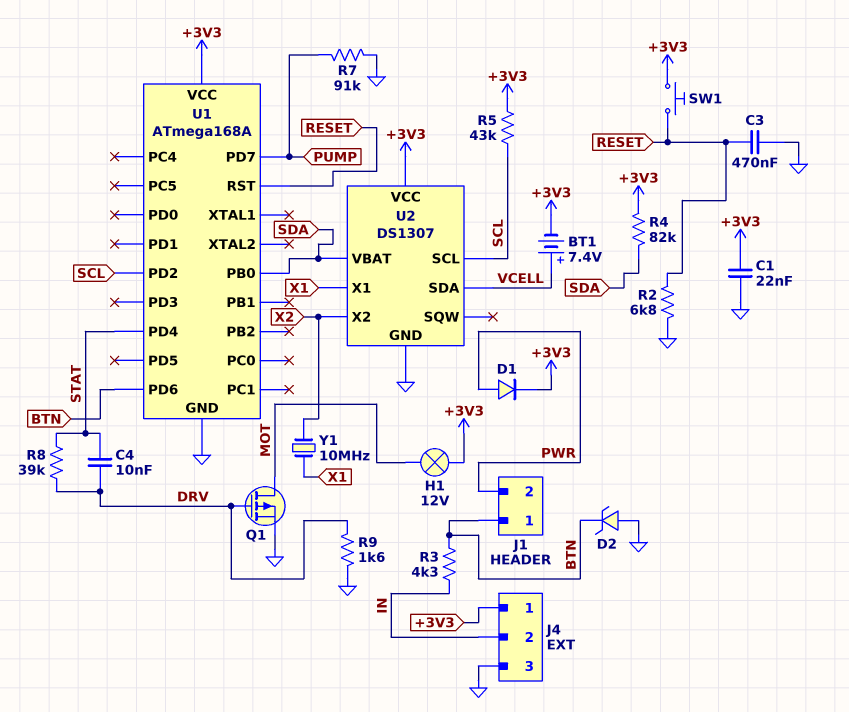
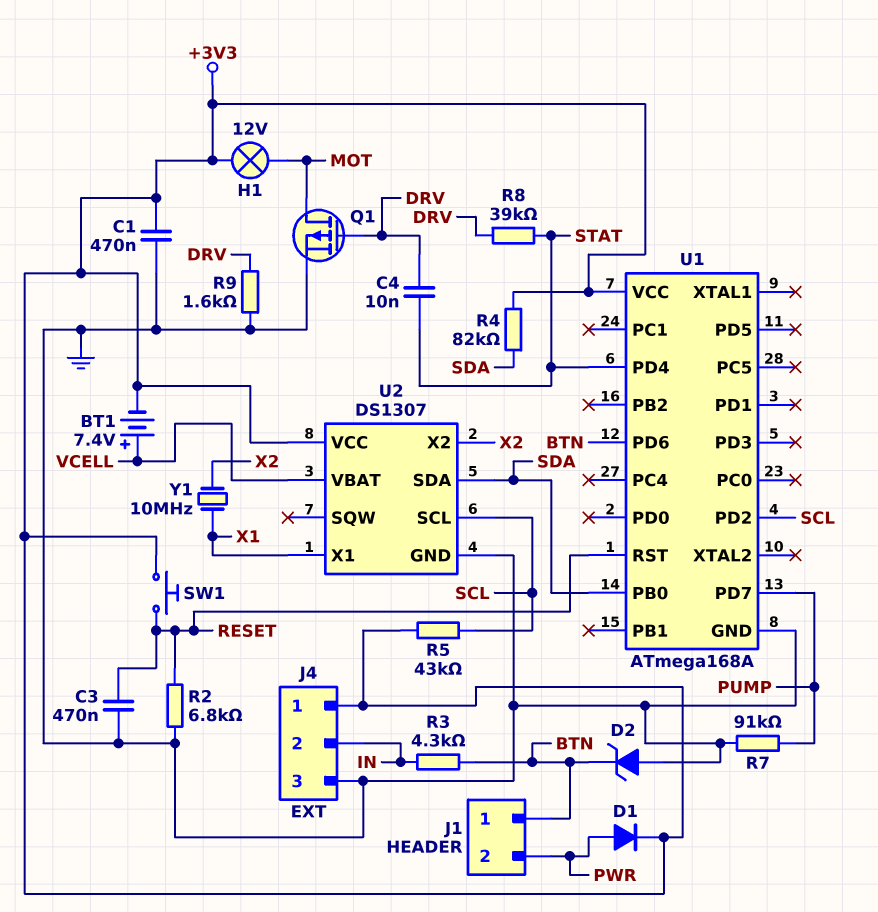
C1: 22nF (+3V3, GND) -> 470nF (+3V3, GND)
U2 pin SDA: VCELL -> SDA
U2 pin VBAT: SDA -> VCELL

